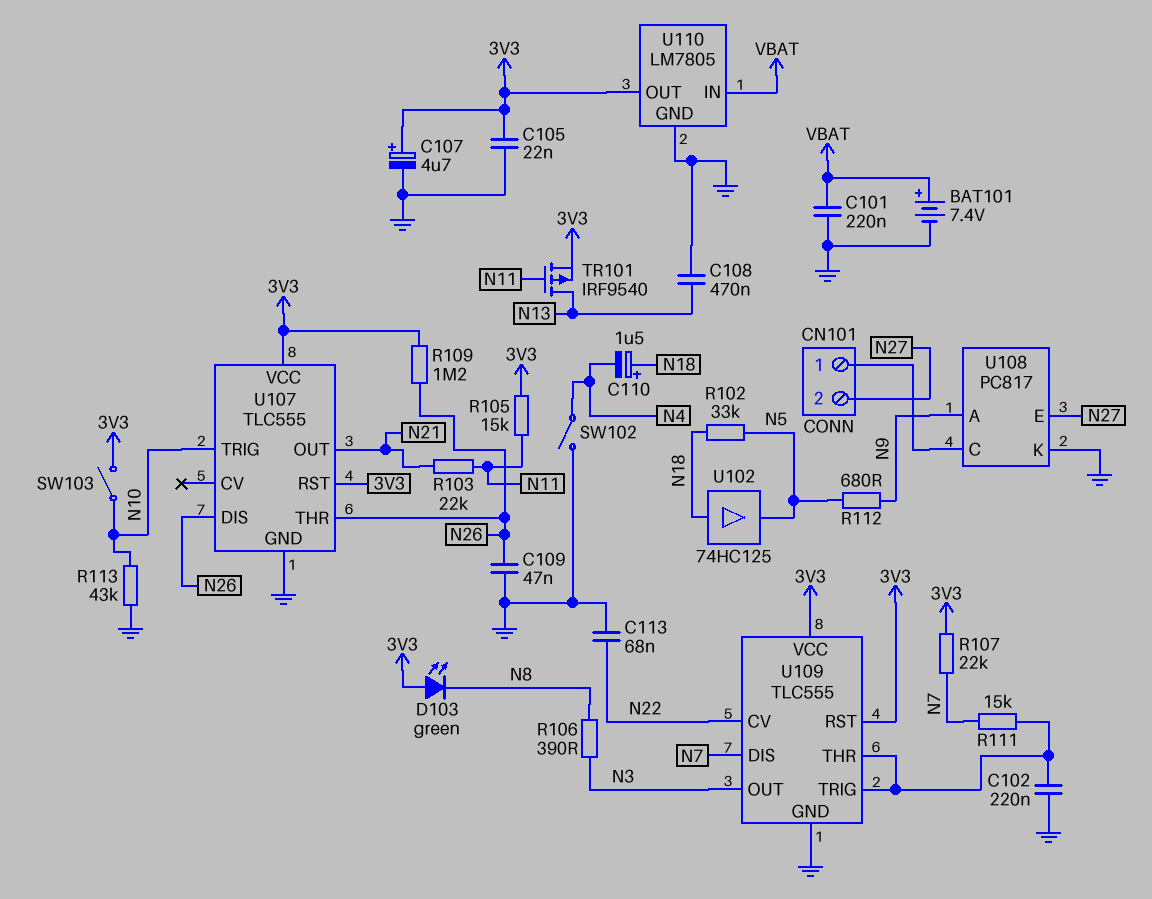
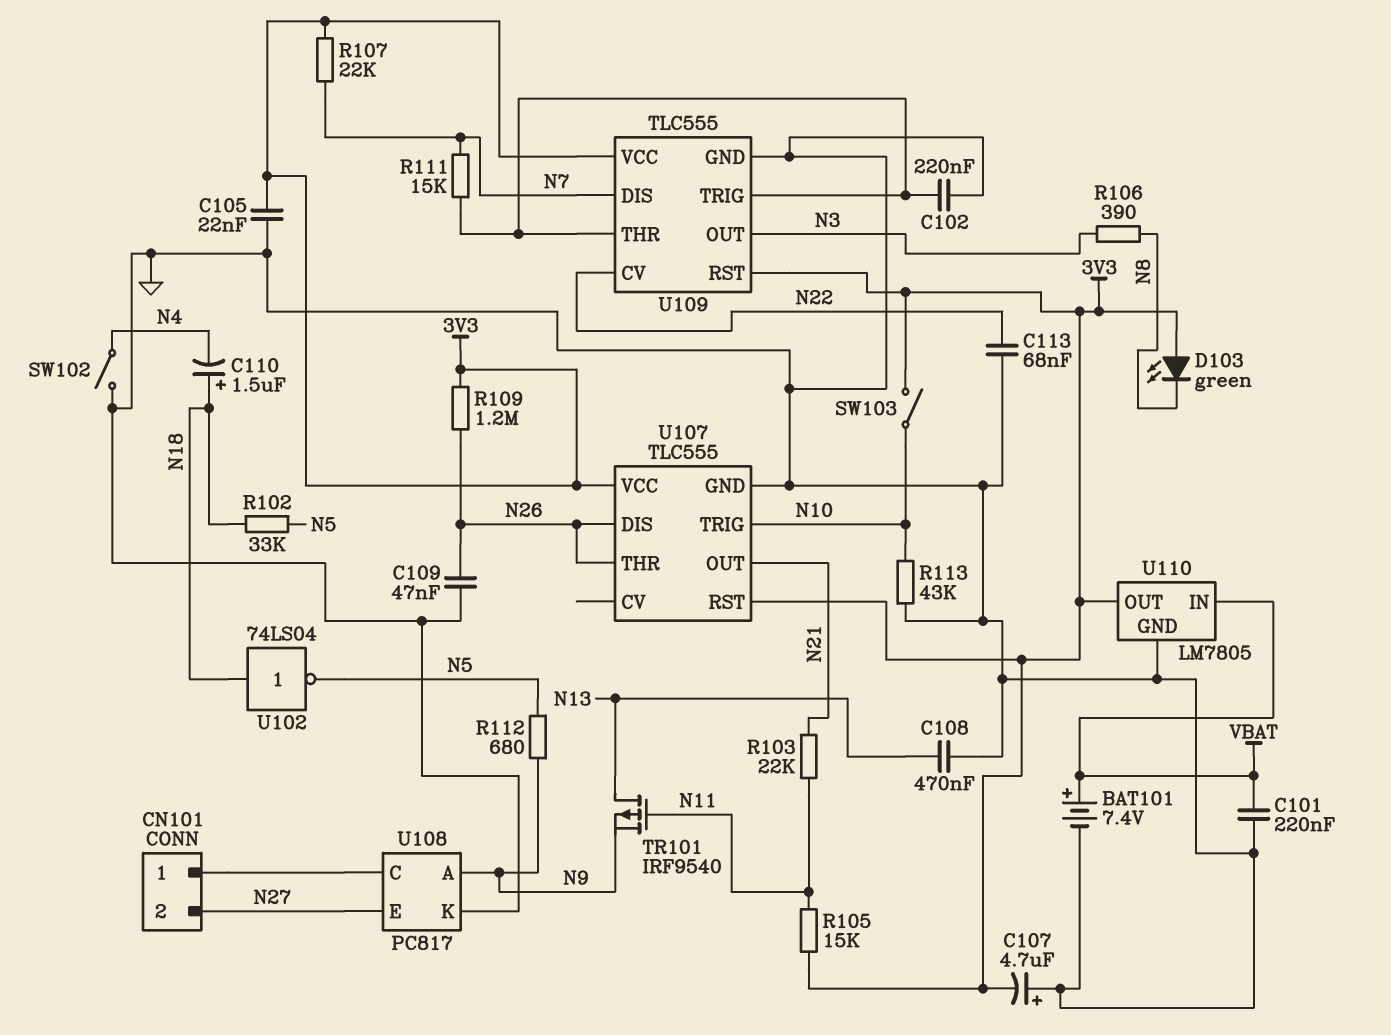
C107: 4.7uF (plus 3V3, minus GND) -> 4.7uF (plus GND, minus 3V3)
TR101: PMOS IRF9540 (G N11, D N13, S 3V3) -> PMOS IRF9540 (G N11, D N13, S N9)
U102: buffer 74HC125 (in N18, out N5) -> NOT 74LS04 (in N18, out N5)

